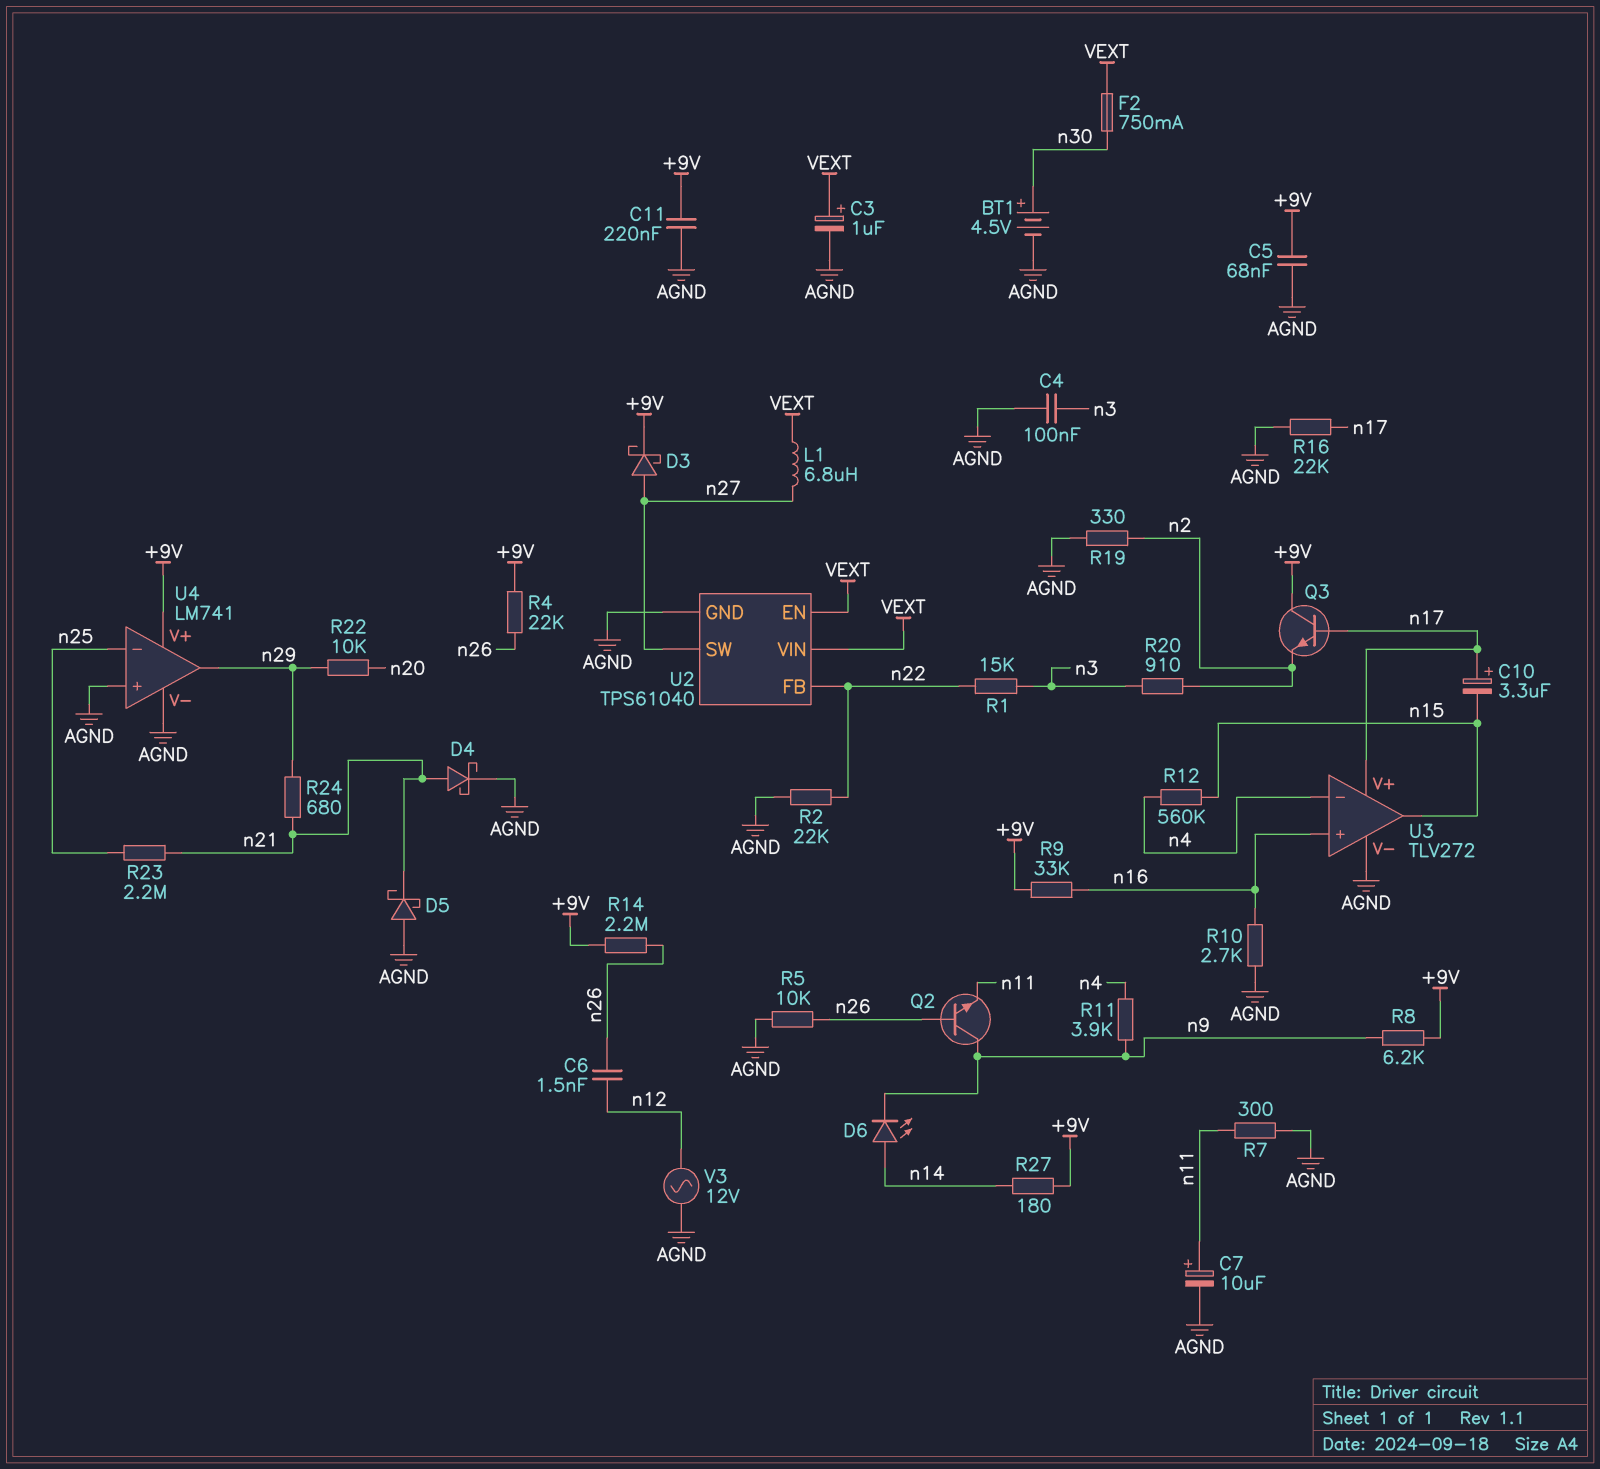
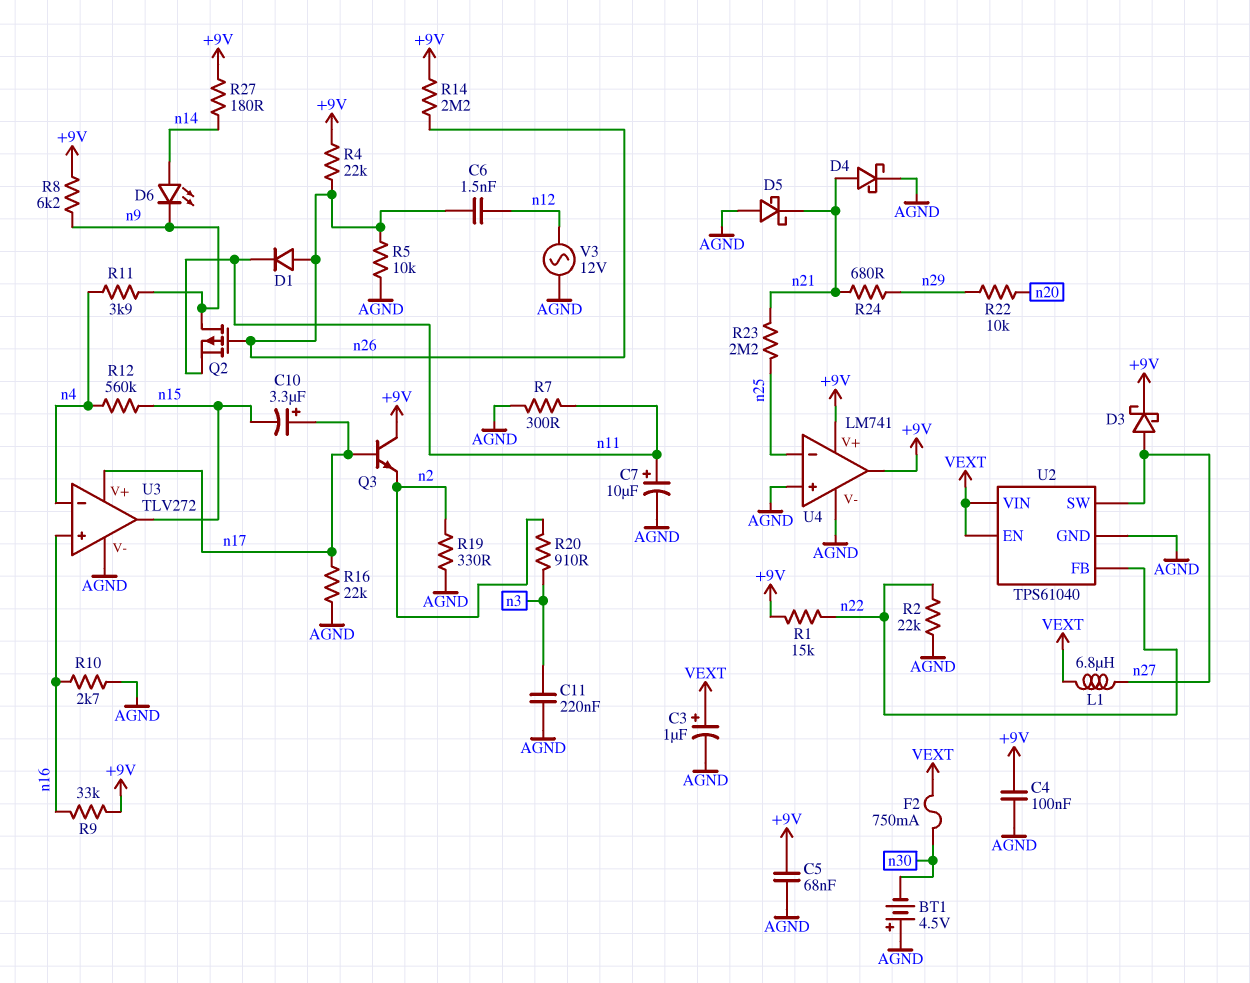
BT1: 4.5V (plus n30, minus AGND) -> 4.5V (plus AGND, minus n30)
C4: 100nF (AGND, n3) -> 100nF (+9V, AGND)
C11: 220nF (+9V, AGND) -> 220nF (AGND, n3)
D1: none -> diode (A n26, K n11)
Q2: NPN (B n26, C n9, E n11) -> PMOS (G n26, D n9, S n11)
R1: 15k (n3, n22) -> 15k (+9V, n22)
U4 pin out: n29 -> +9V

